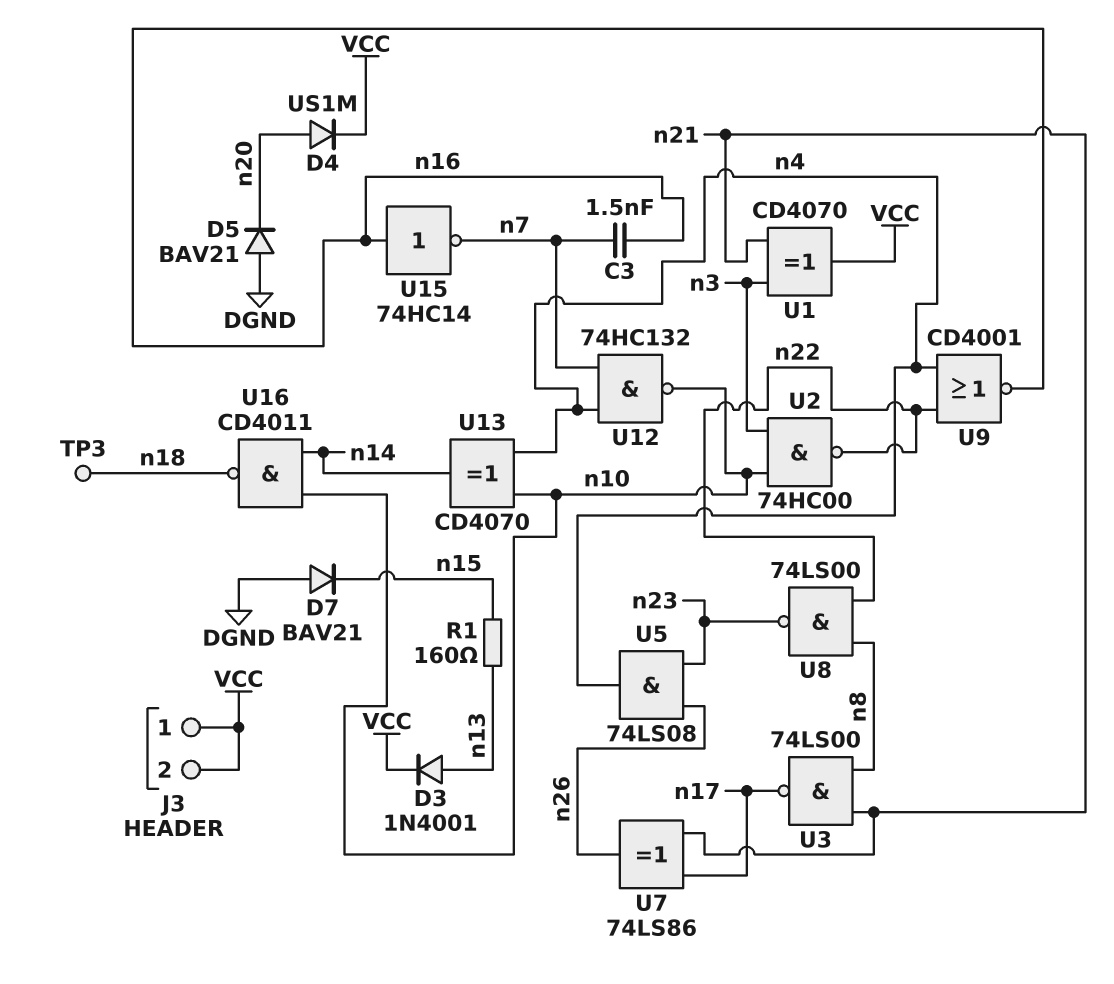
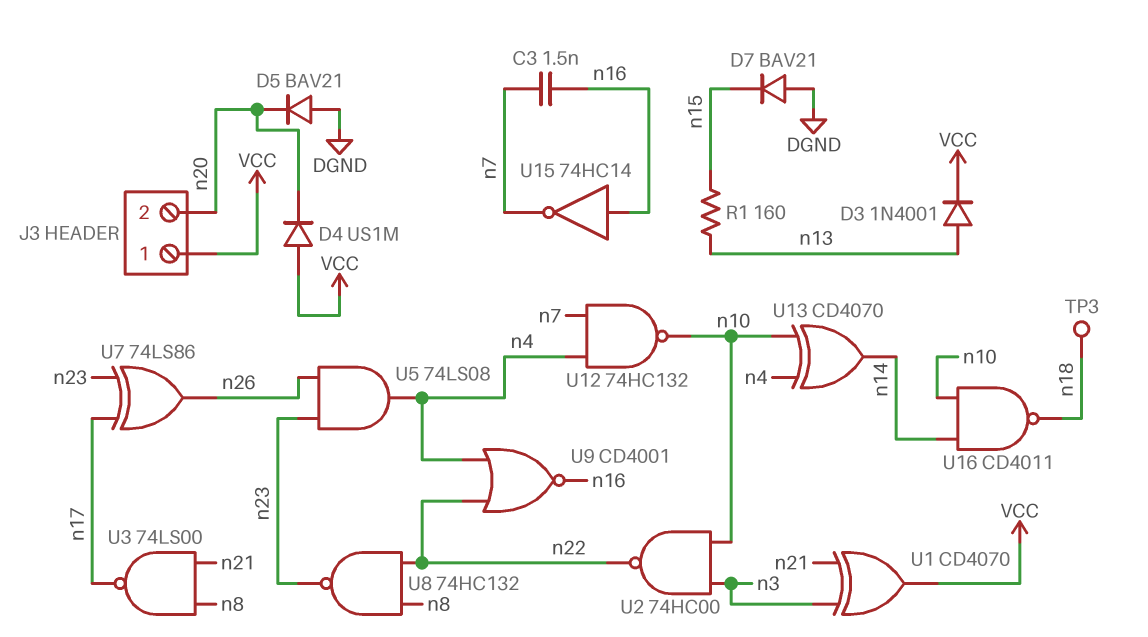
D4: diode US1M (A n20, K VCC) -> diode US1M (A VCC, K n20)
J3 pin 2: VCC -> n20
U7: XOR 74LS86 (in n17, in n21, out n26) -> XOR 74LS86 (in n17, in n23, out n26)
U8: NAND 74LS00 (in n8, in n22, out n23) -> NAND 74HC132 (in n8, in n22, out n23)

